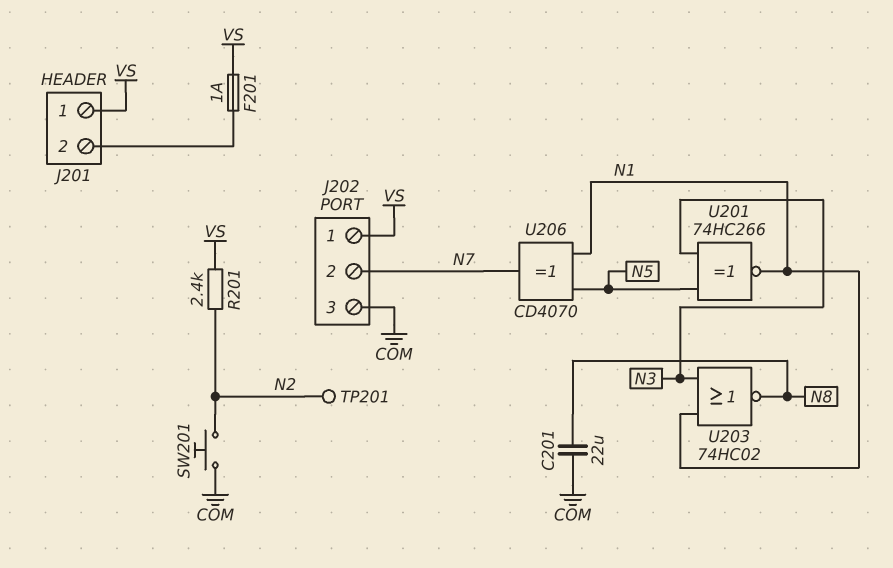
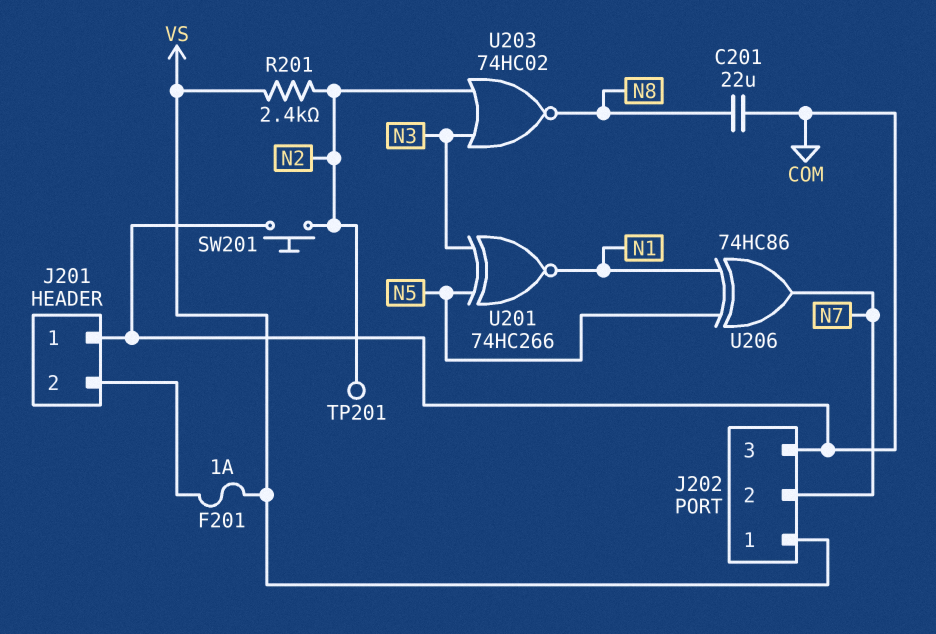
J201 pin 1: VS -> COM
U203: NOR 74HC02 (in N1, in N3, out N8) -> NOR 74HC02 (in N2, in N3, out N8)
U206: XOR CD4070 (in N1, in N5, out N7) -> XOR 74HC86 (in N1, in N5, out N7)

